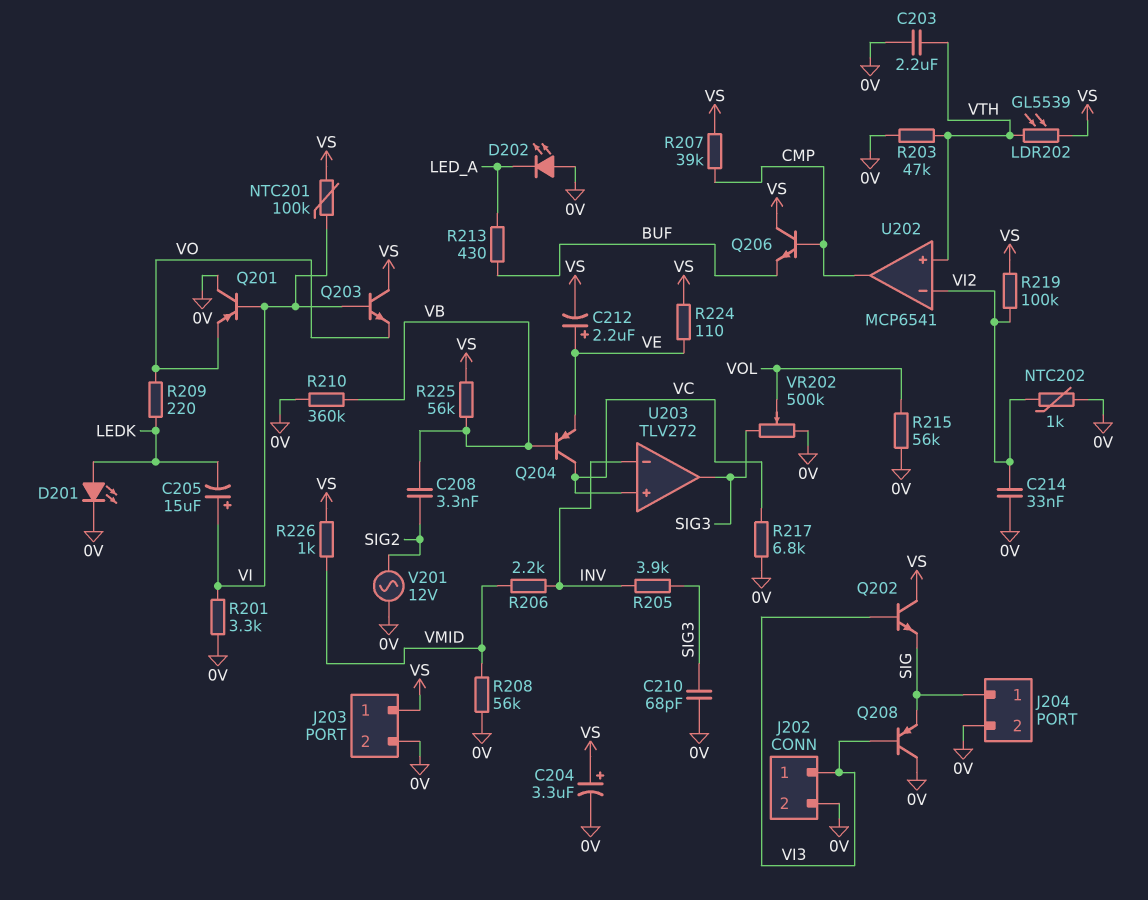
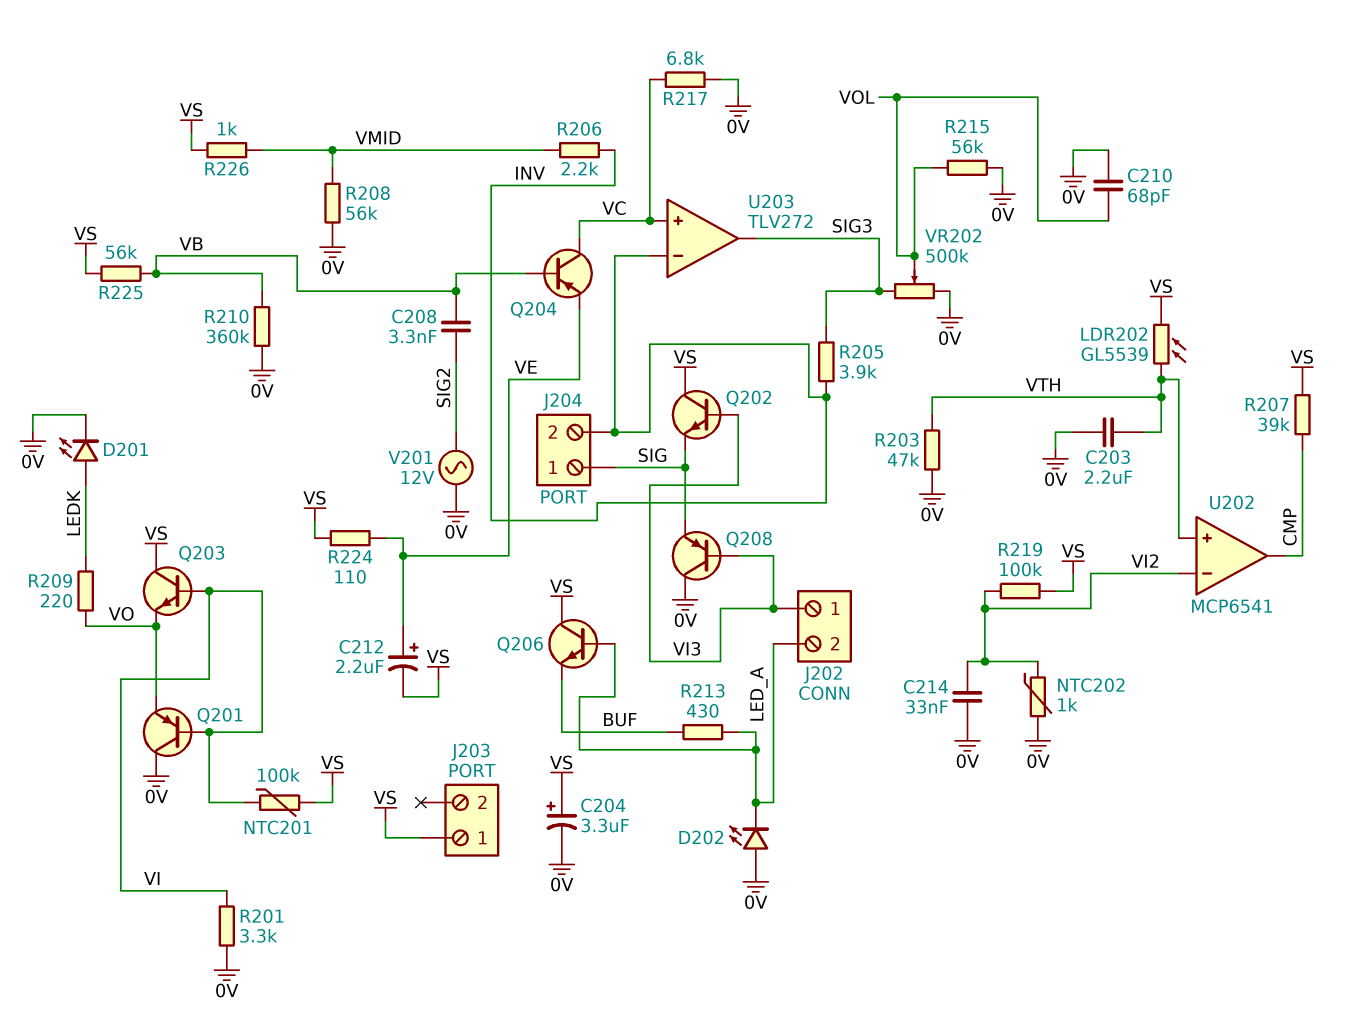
C205: 15uF (plus VI, minus LEDK) -> none
C210: 68pF (0V, SIG3) -> 68pF (0V, VOL)
J202 pin 2: 0V -> LED_A
J203 pin 2: 0V -> none
J204 pin 2: 0V -> INV
Q206: NPN (B CMP, C VS, E BUF) -> NPN (B LED_A, C VS, E BUF)

